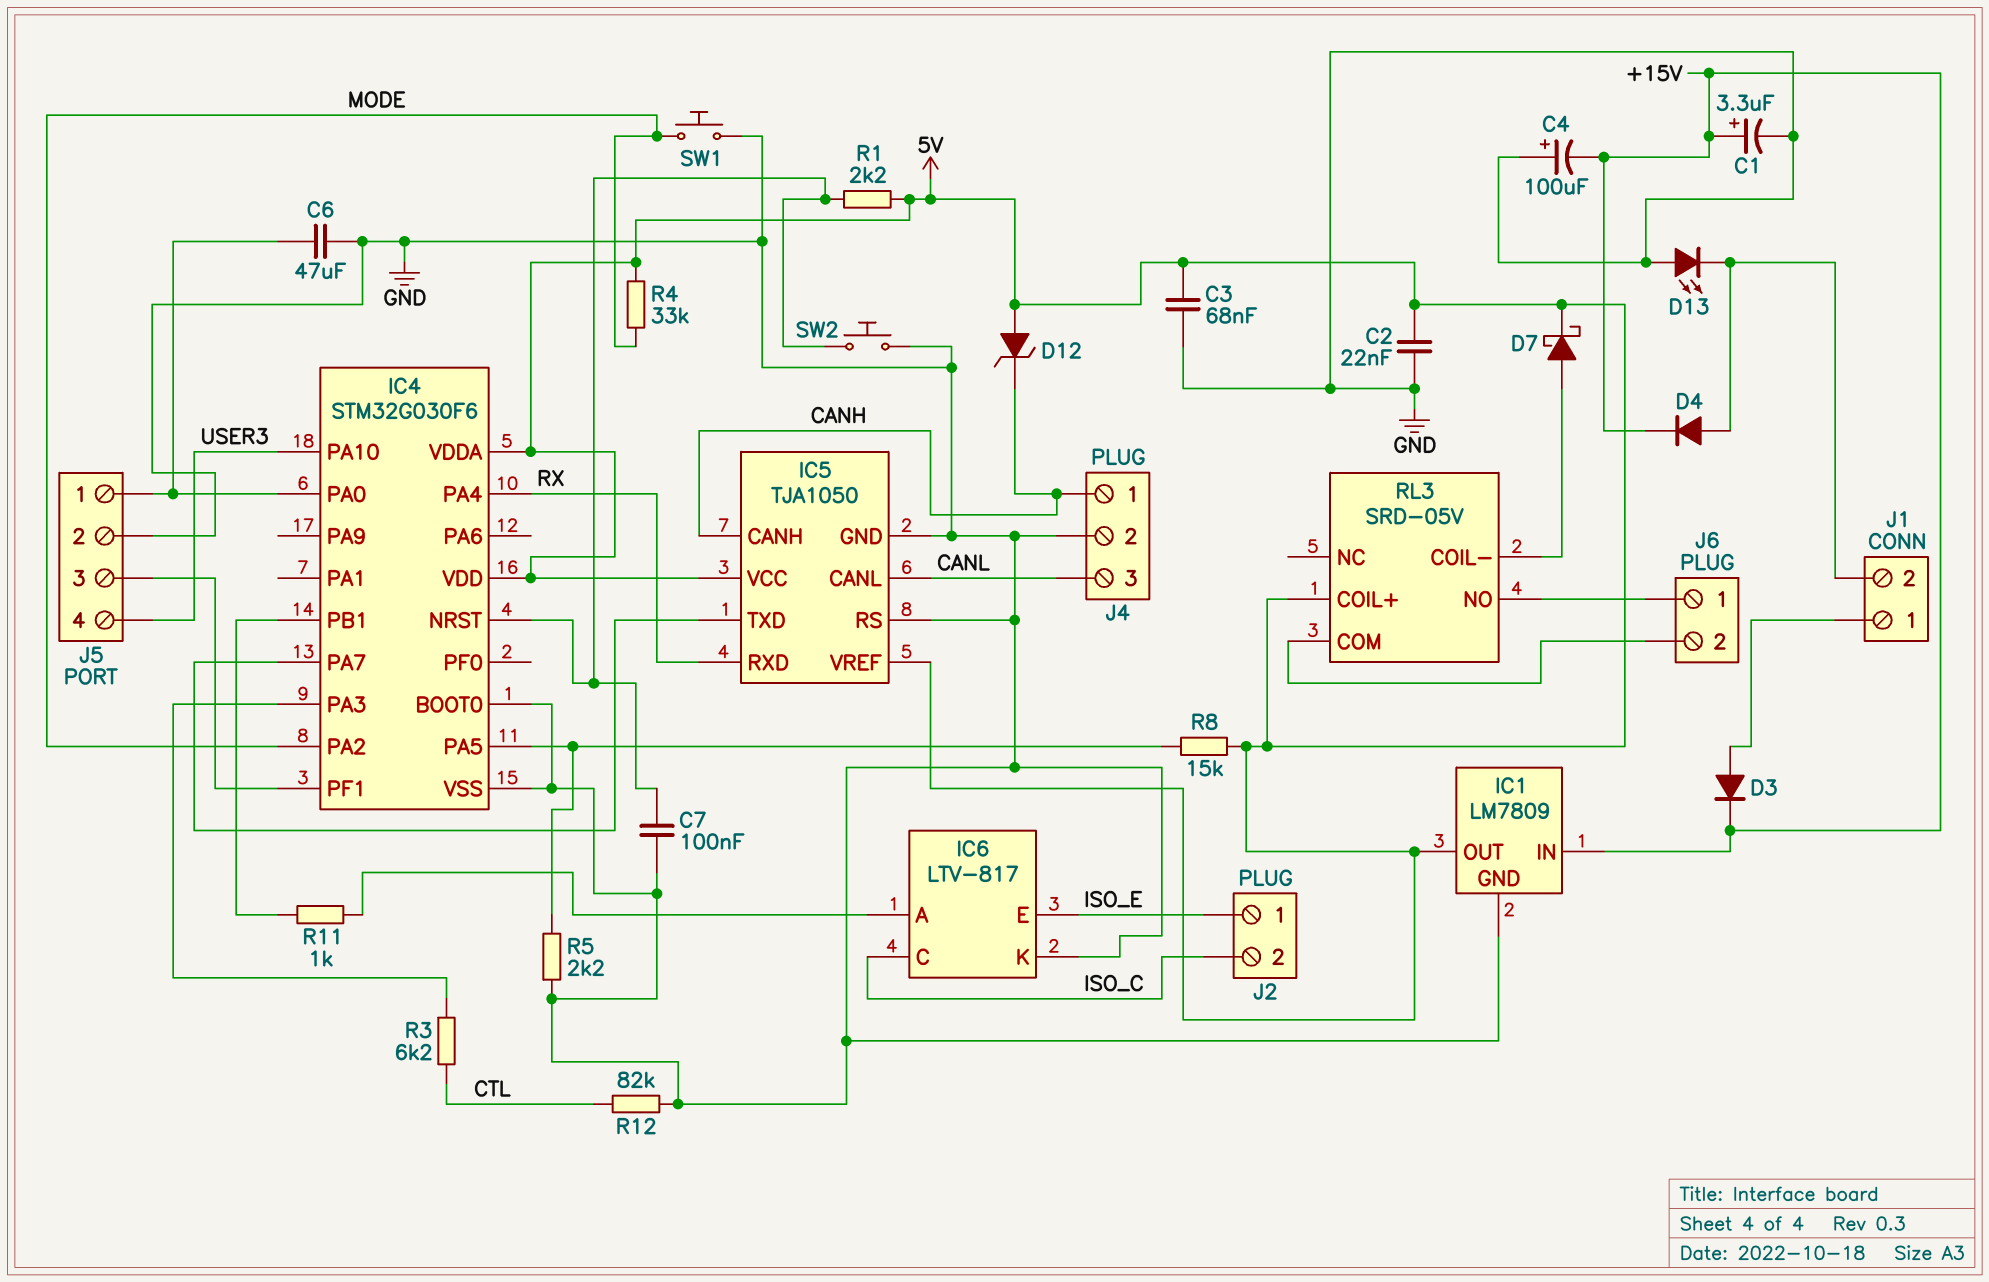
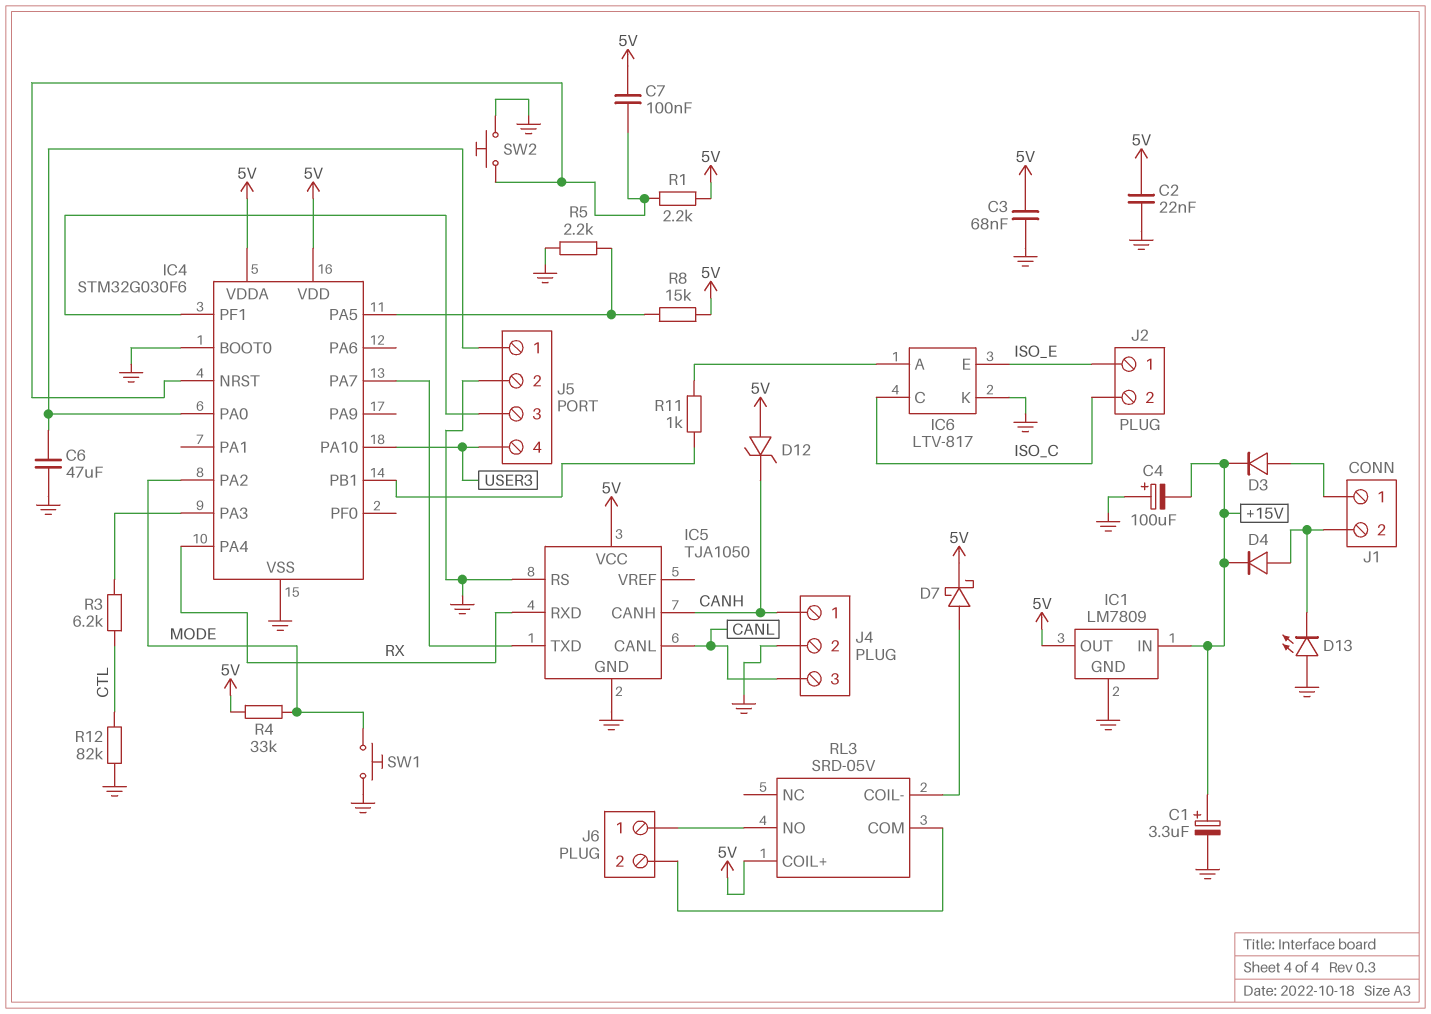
C7: 100nF (GND, IC4/NRST) -> 100nF (5V, IC4/NRST)
IC5 pin VREF: 5V -> none

